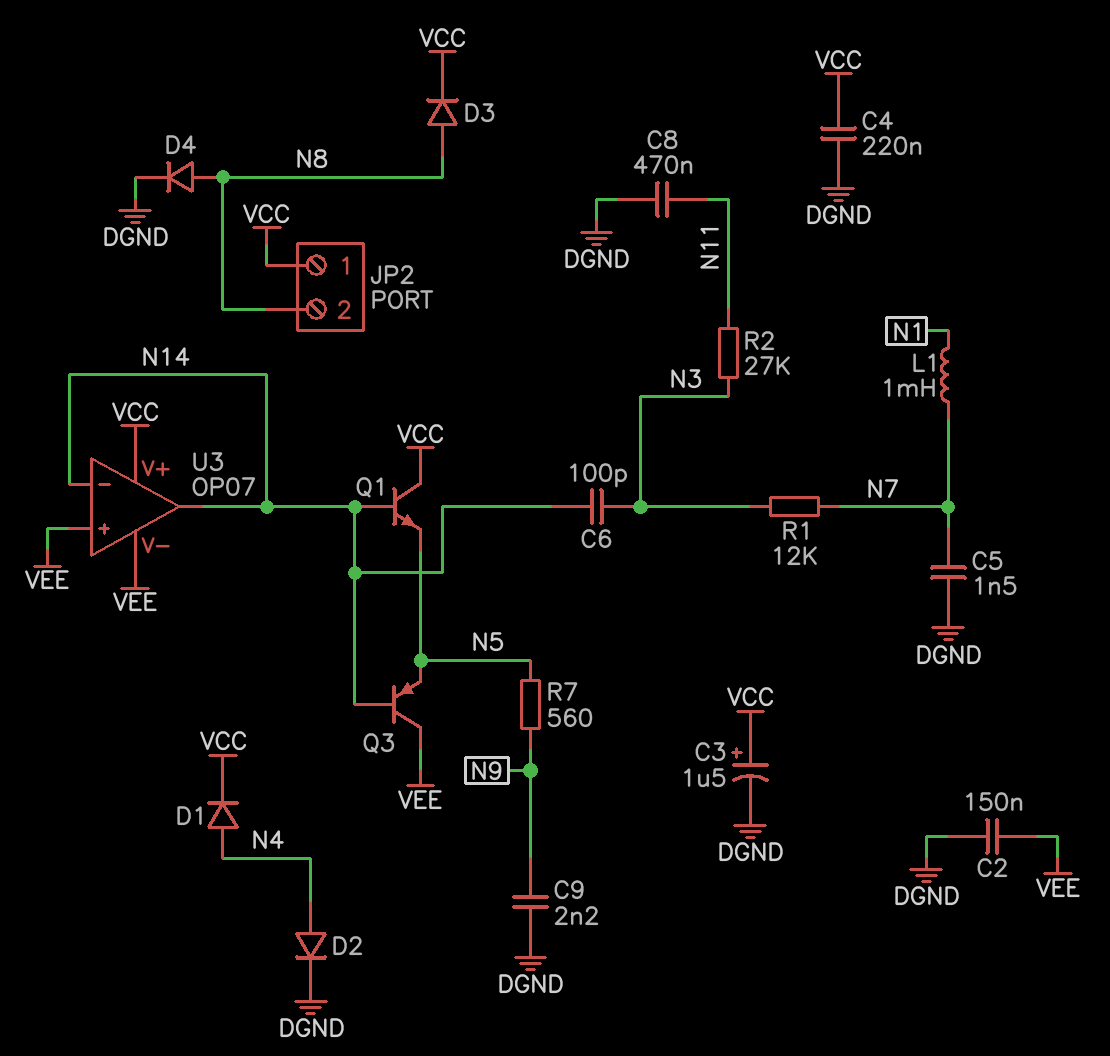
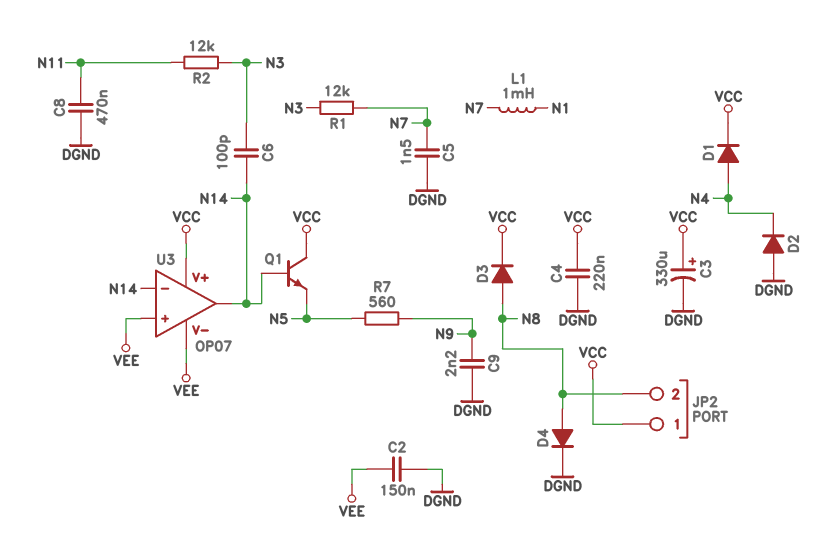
C3: 1.5uF (plus VCC, minus DGND) -> 330uF (plus VCC, minus DGND)
D2: diode (A N4, K DGND) -> diode (A DGND, K N4)
Q3: PNP (B N14, C VEE, E N5) -> none
R2: 27k (N3, N11) -> 12k (N3, N11)

